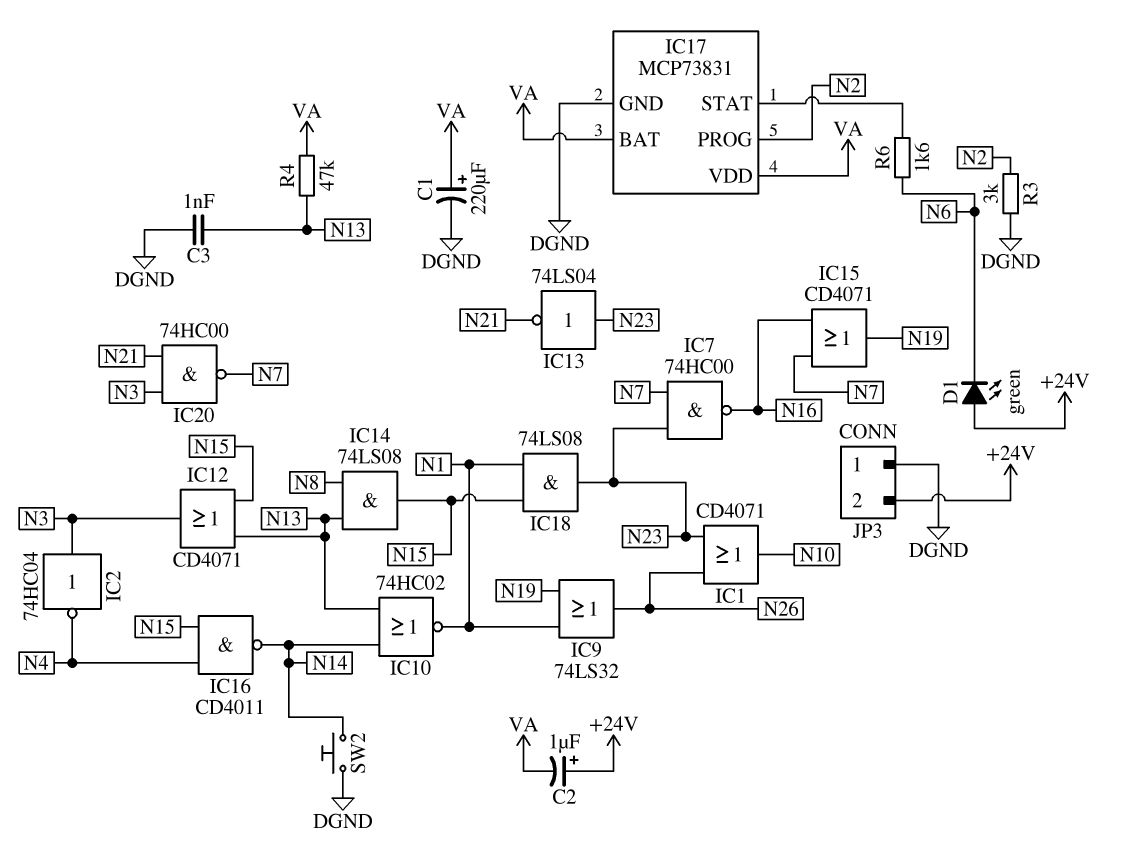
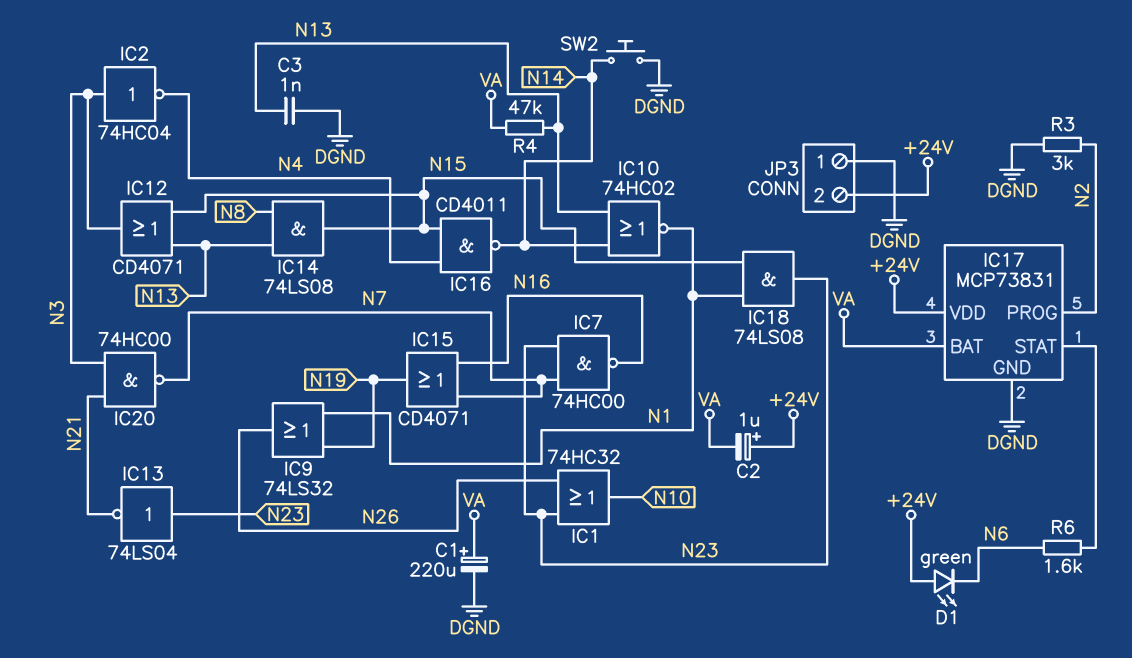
IC1: OR CD4071 (in N23, in N26, out N10) -> OR 74HC32 (in N23, in N26, out N10)
IC17 pin VDD: VA -> +24V

